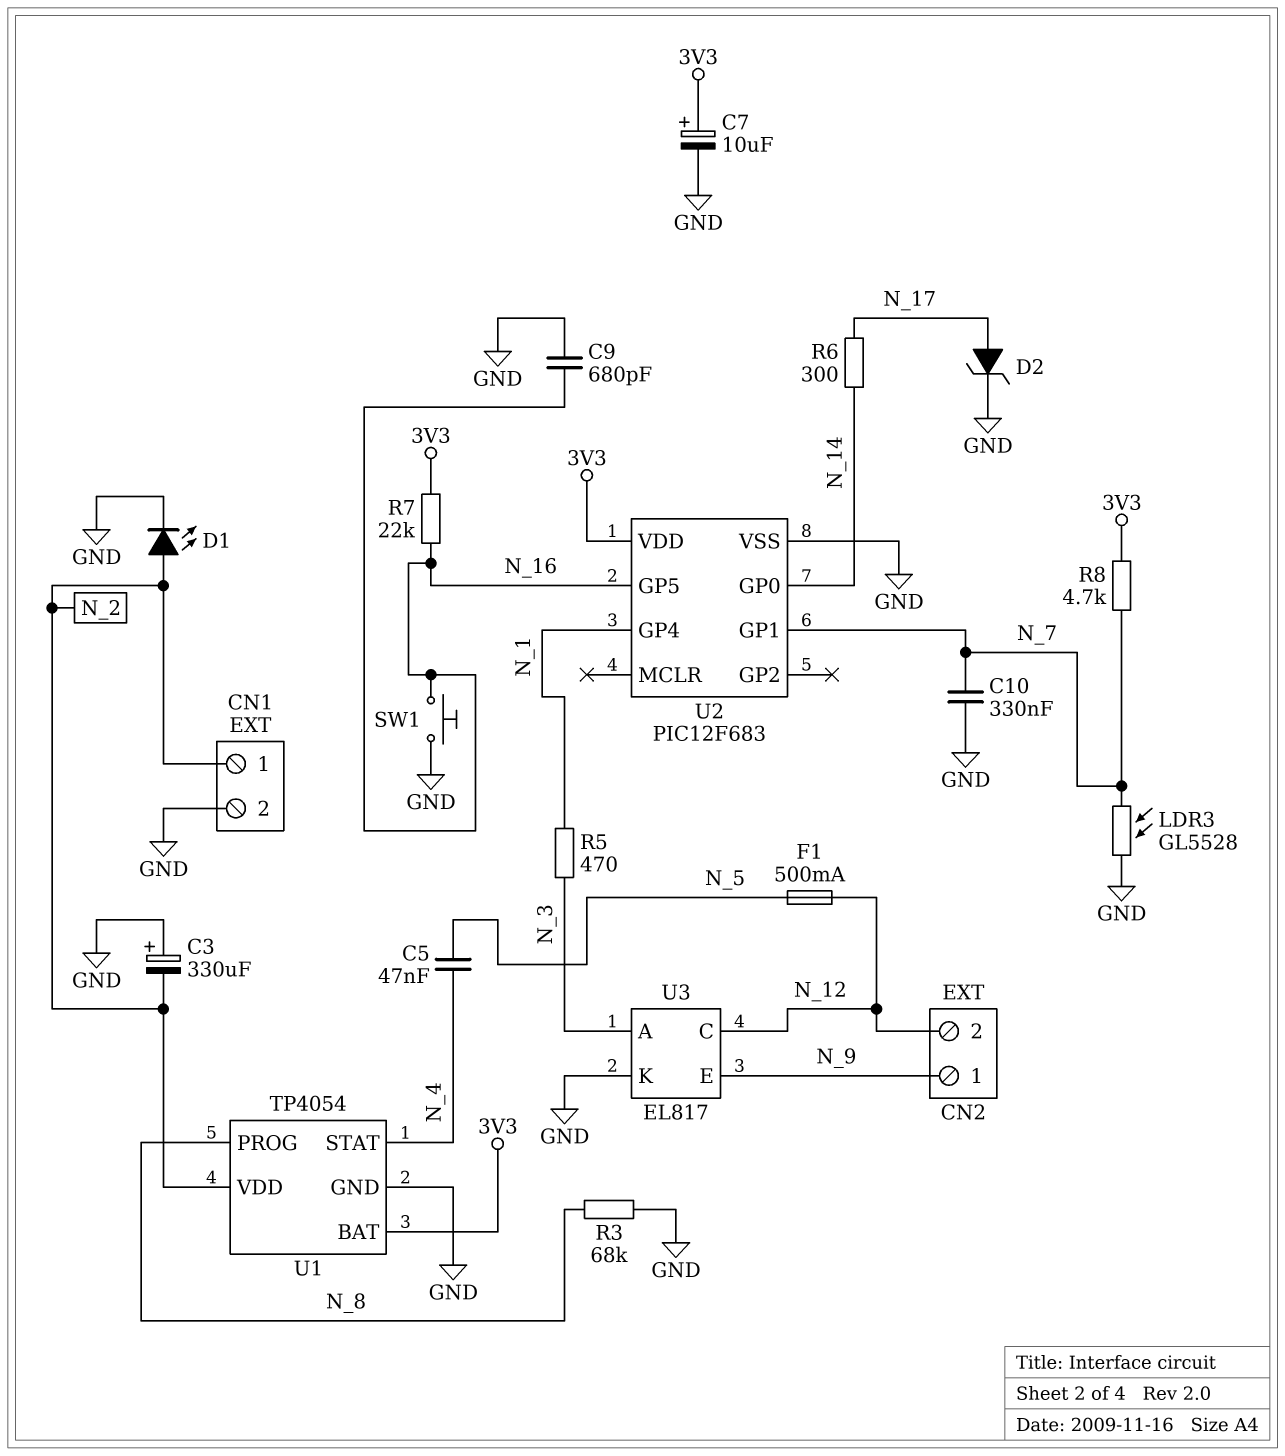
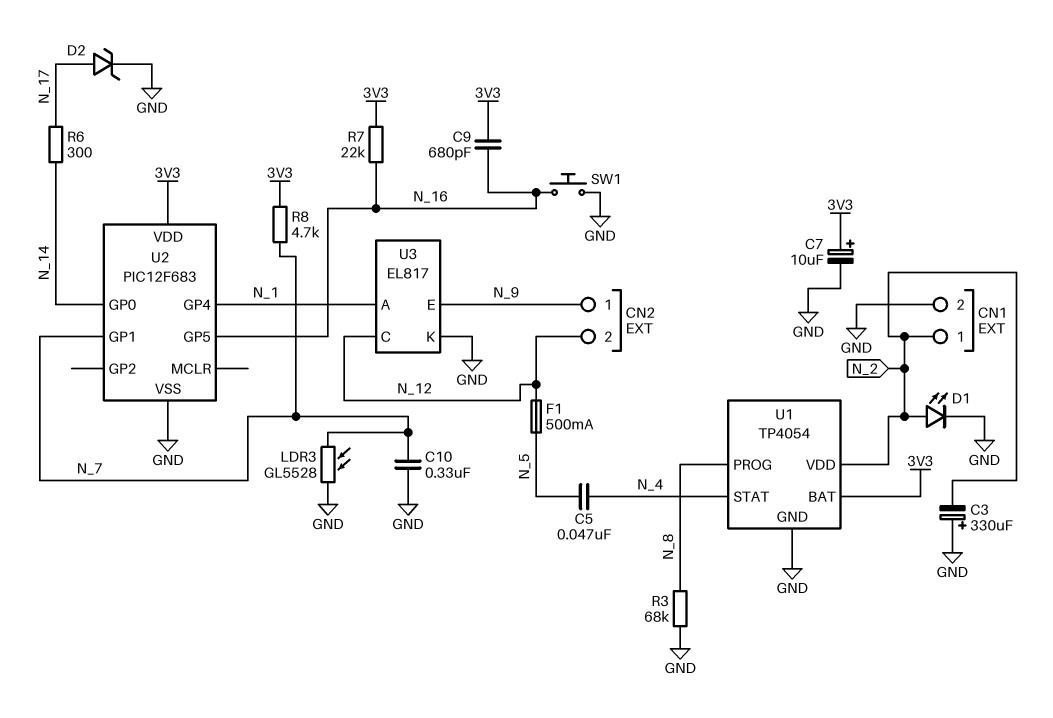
C9: 680pF (GND, N_16) -> 680pF (3V3, N_16)
R5: 470 (N_1, N_3) -> none
U3 pin A: N_3 -> N_1

